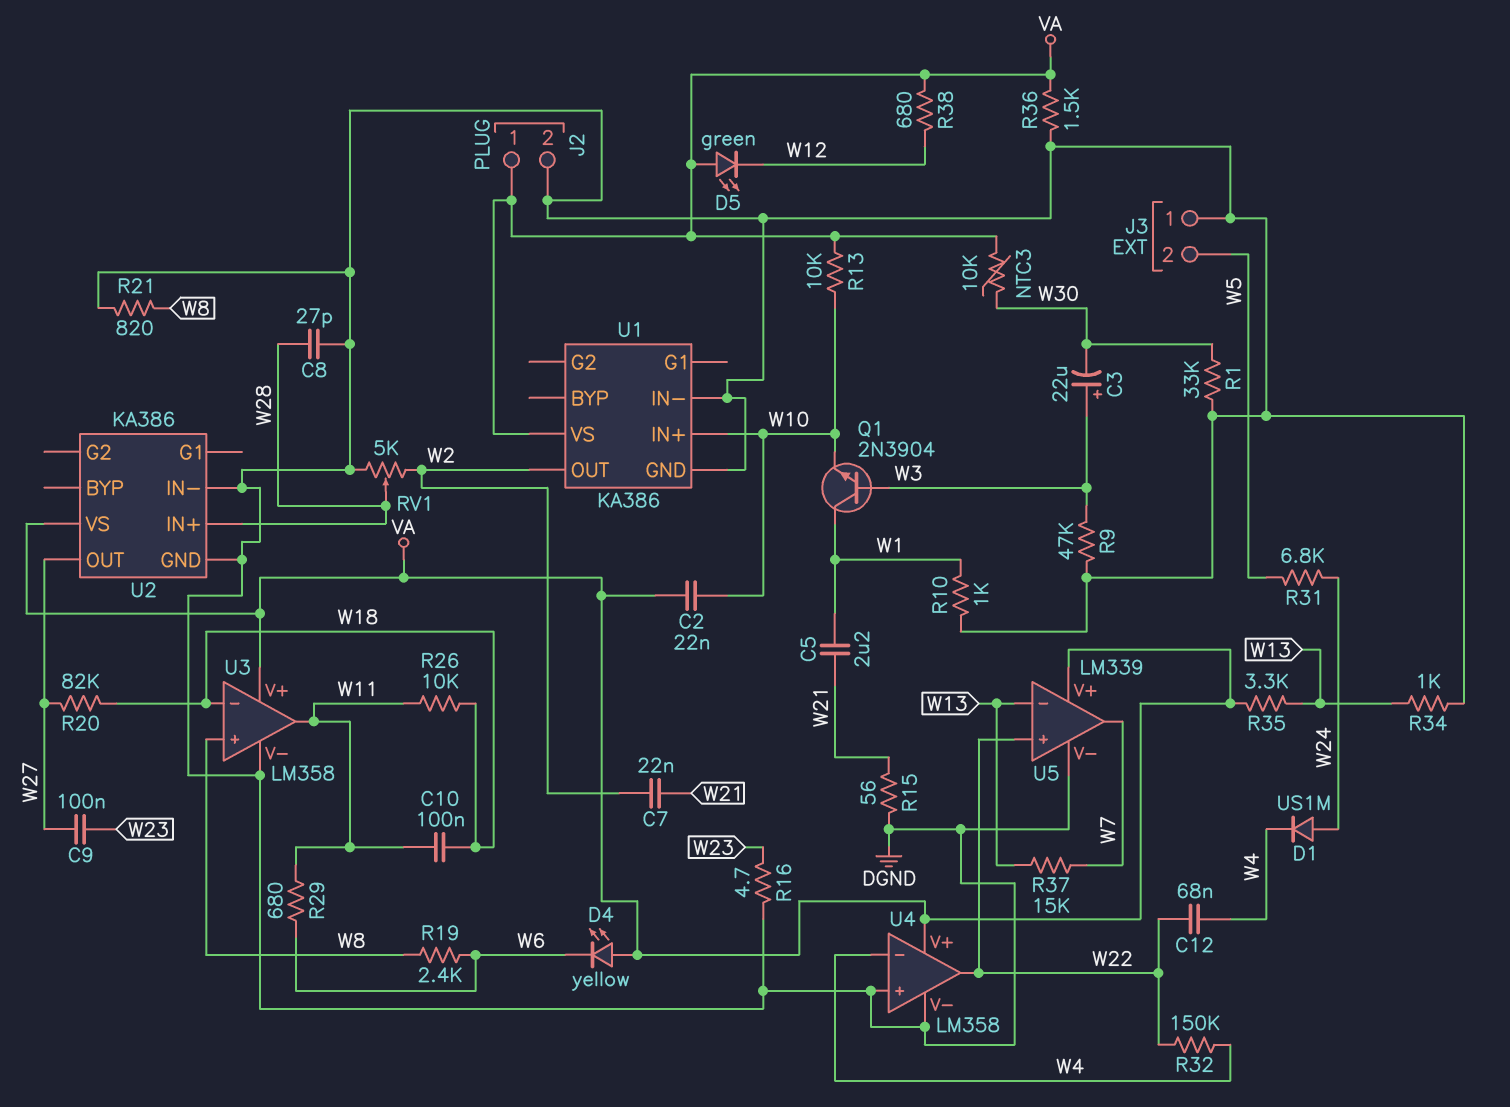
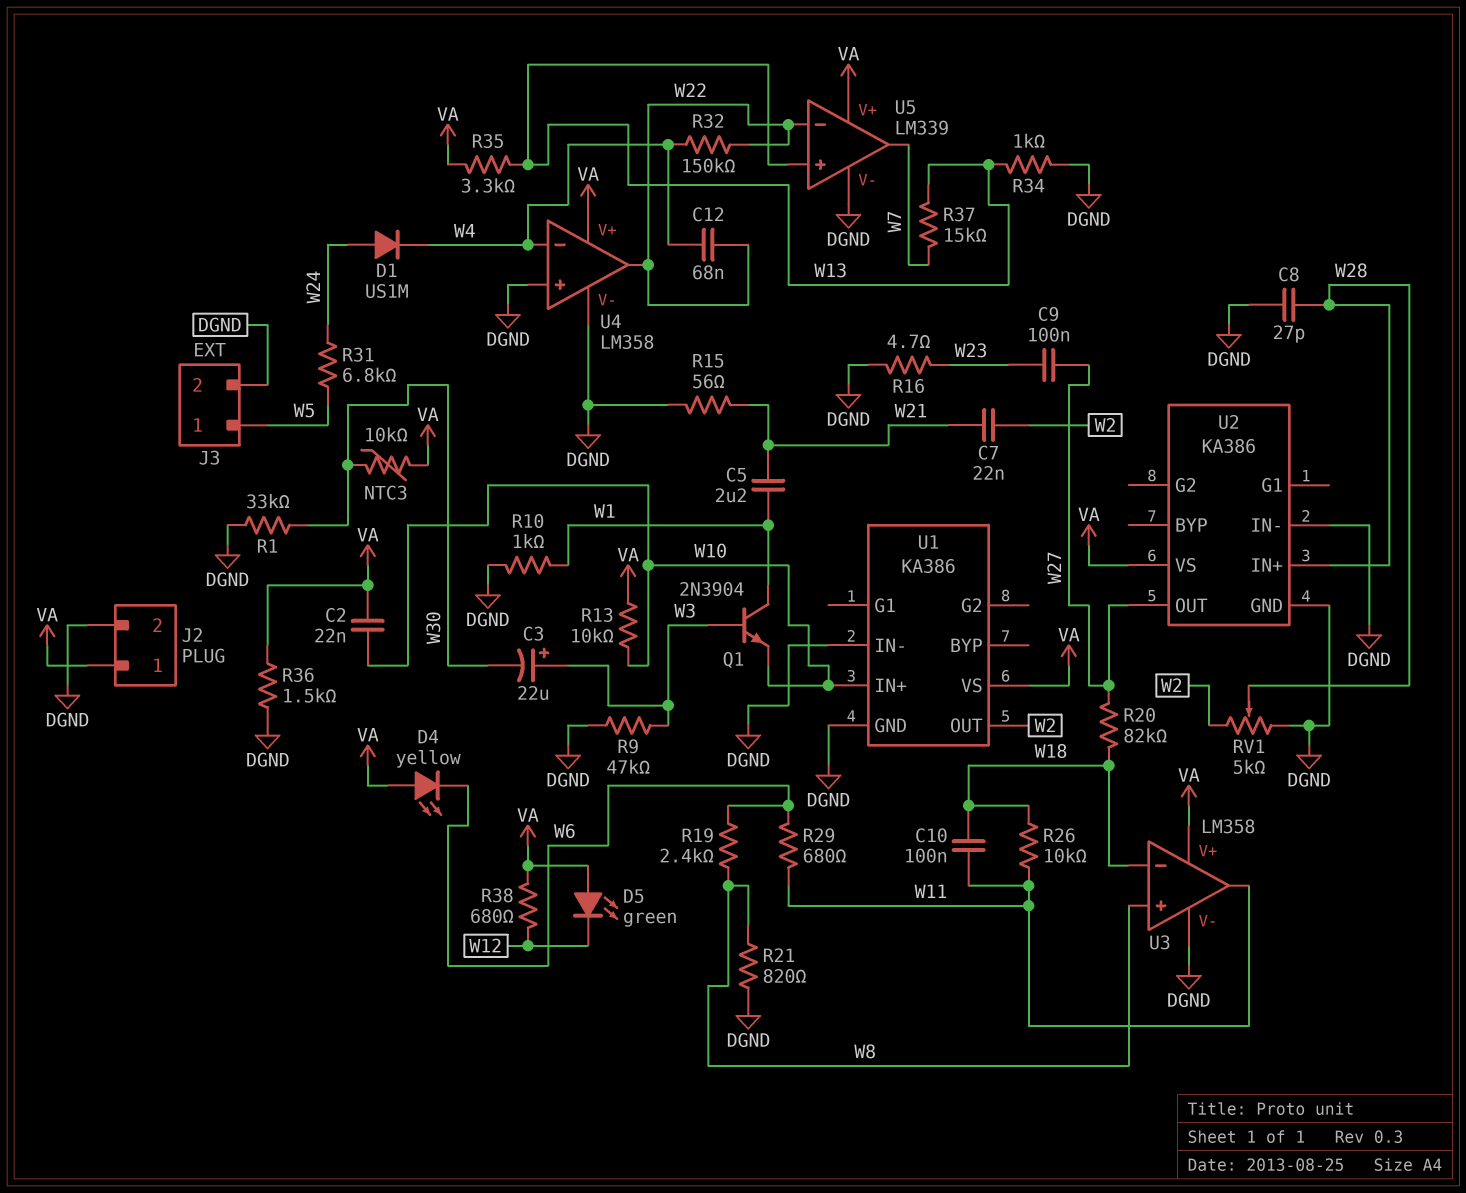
J3 pin 1: DGND -> W5
J3 pin 2: W5 -> DGND
U5 pin in+: W22 -> W13
U5 pin in-: W13 -> W22

